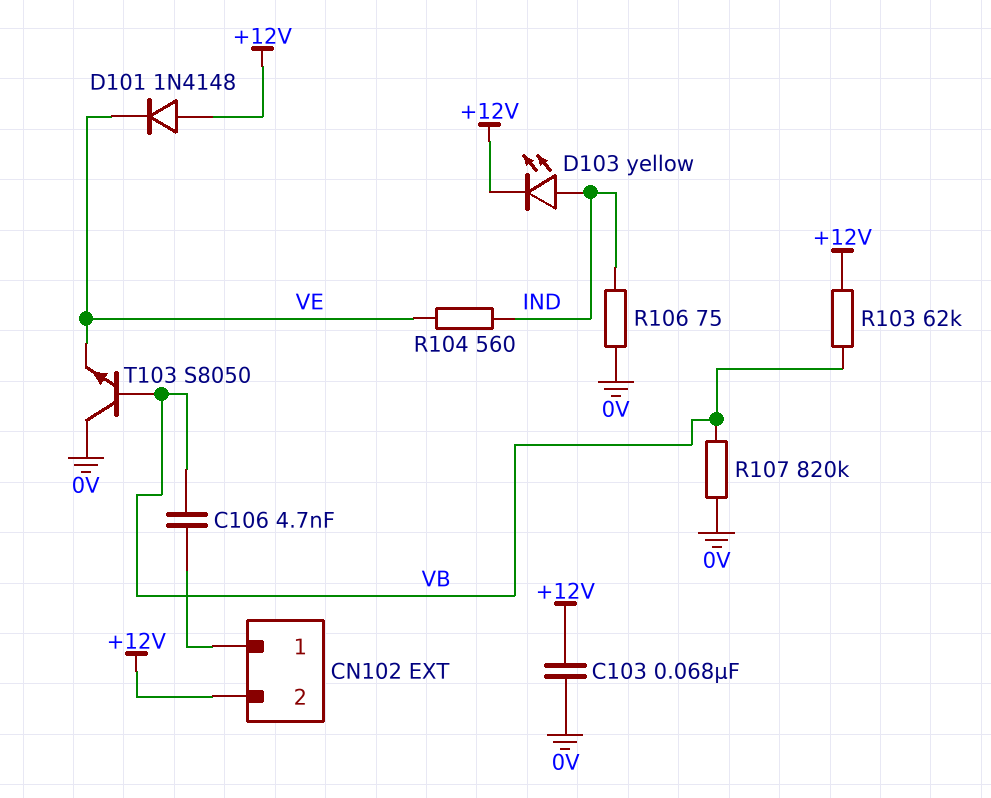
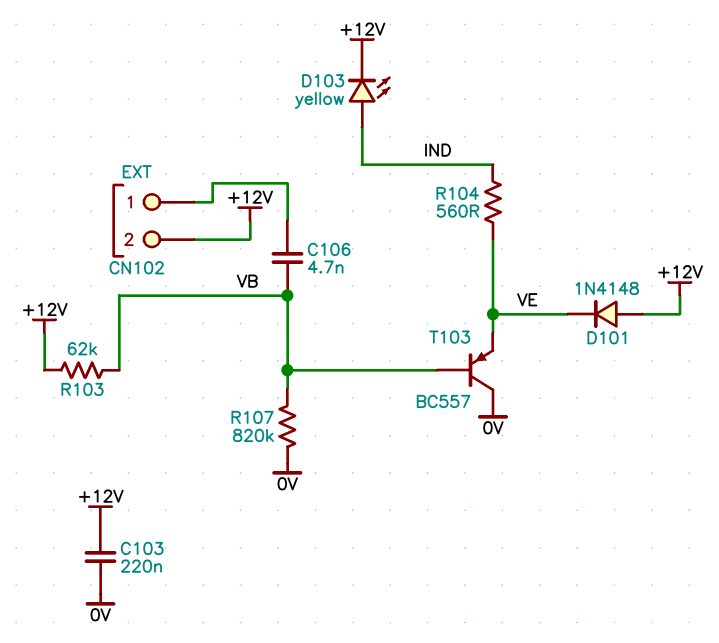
C103: 68nF (+12V, 0V) -> 220nF (+12V, 0V)
R106: 75 (0V, IND) -> none
T103: NPN S8050 (B VB, C 0V, E VE) -> PNP BC557 (B VB, C 0V, E VE)

